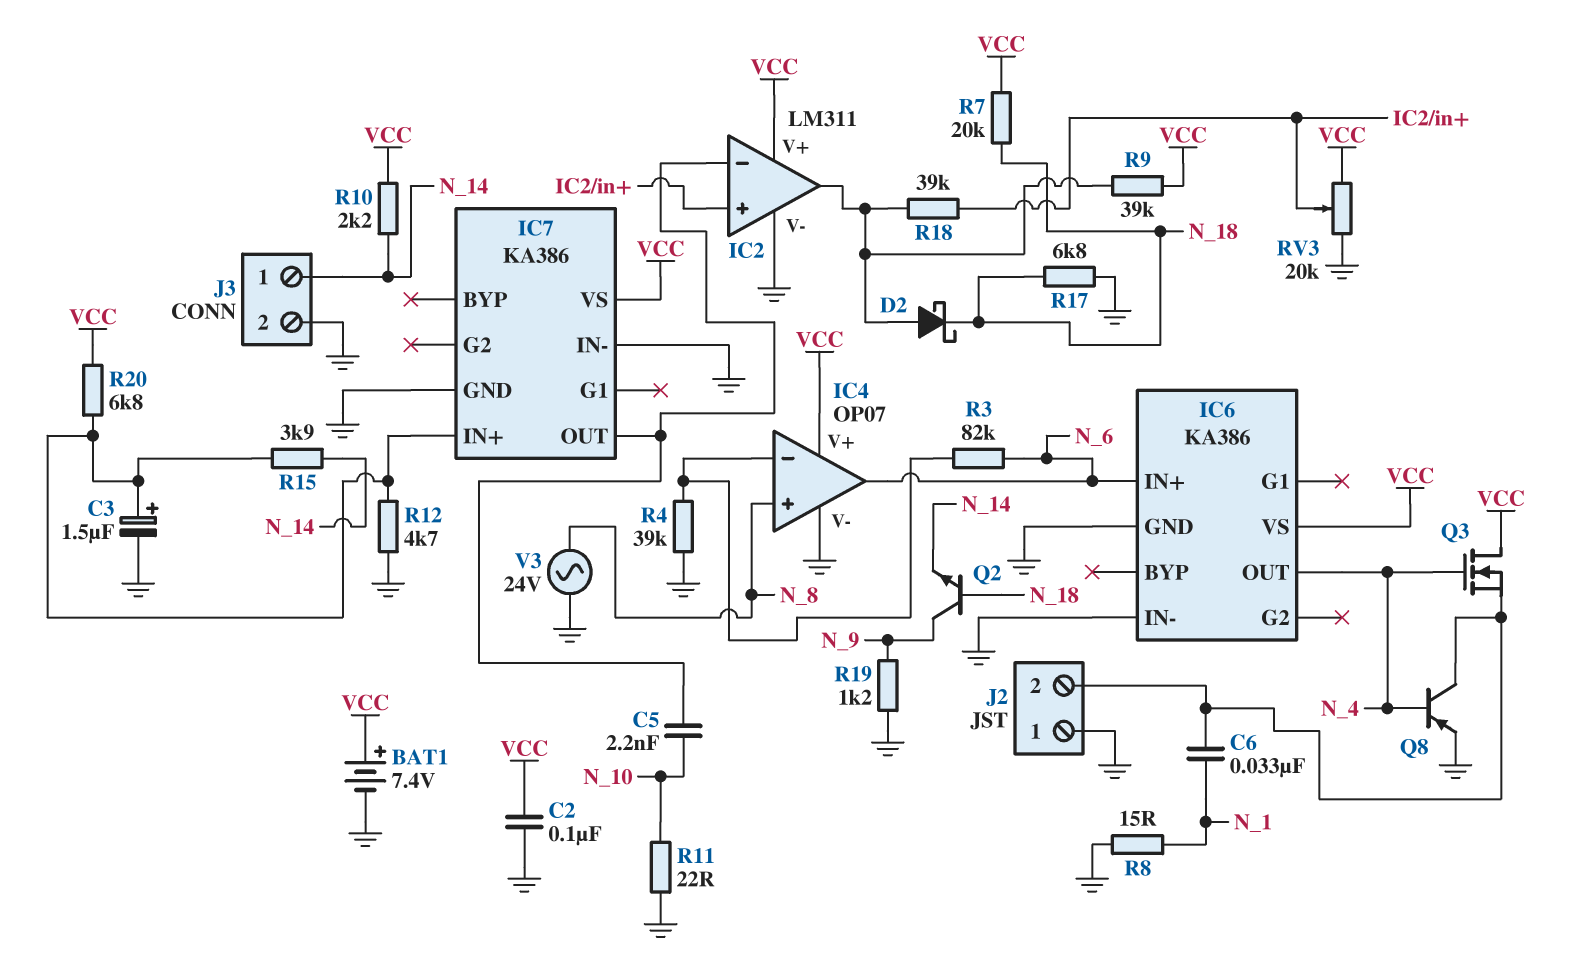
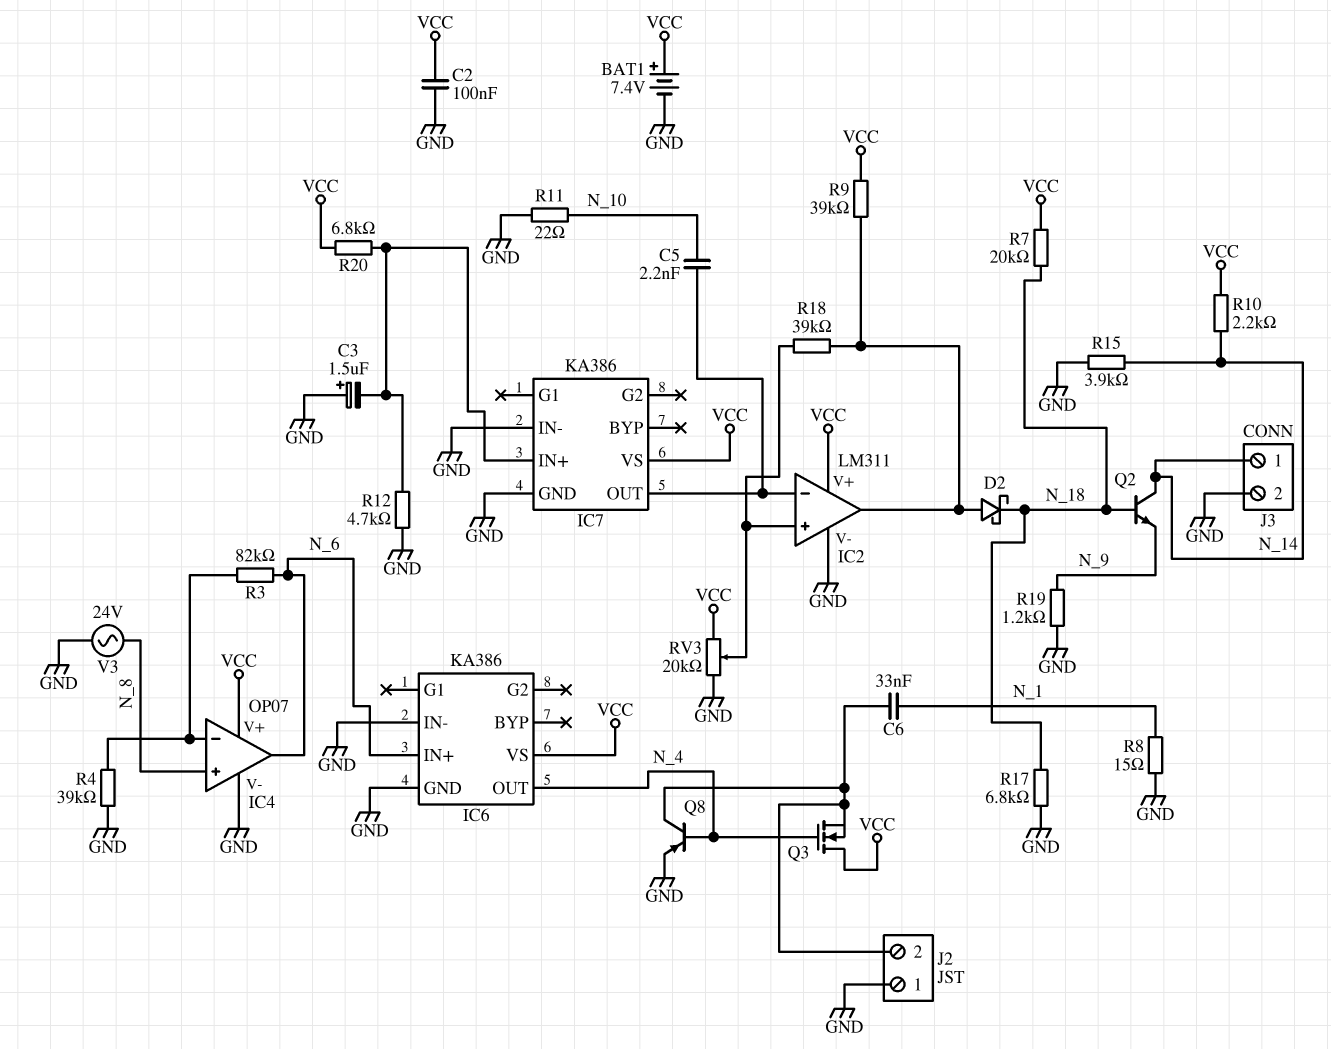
C3: 1.5uF (plus IC7/IN+, minus GND) -> 1.5uF (plus GND, minus IC7/IN+)
Q2: NPN (B N_18, C N_9, E N_14) -> NPN (B N_18, C N_14, E N_9)
R15: 3.9k (IC7/IN+, N_14) -> 3.9k (GND, N_14)

